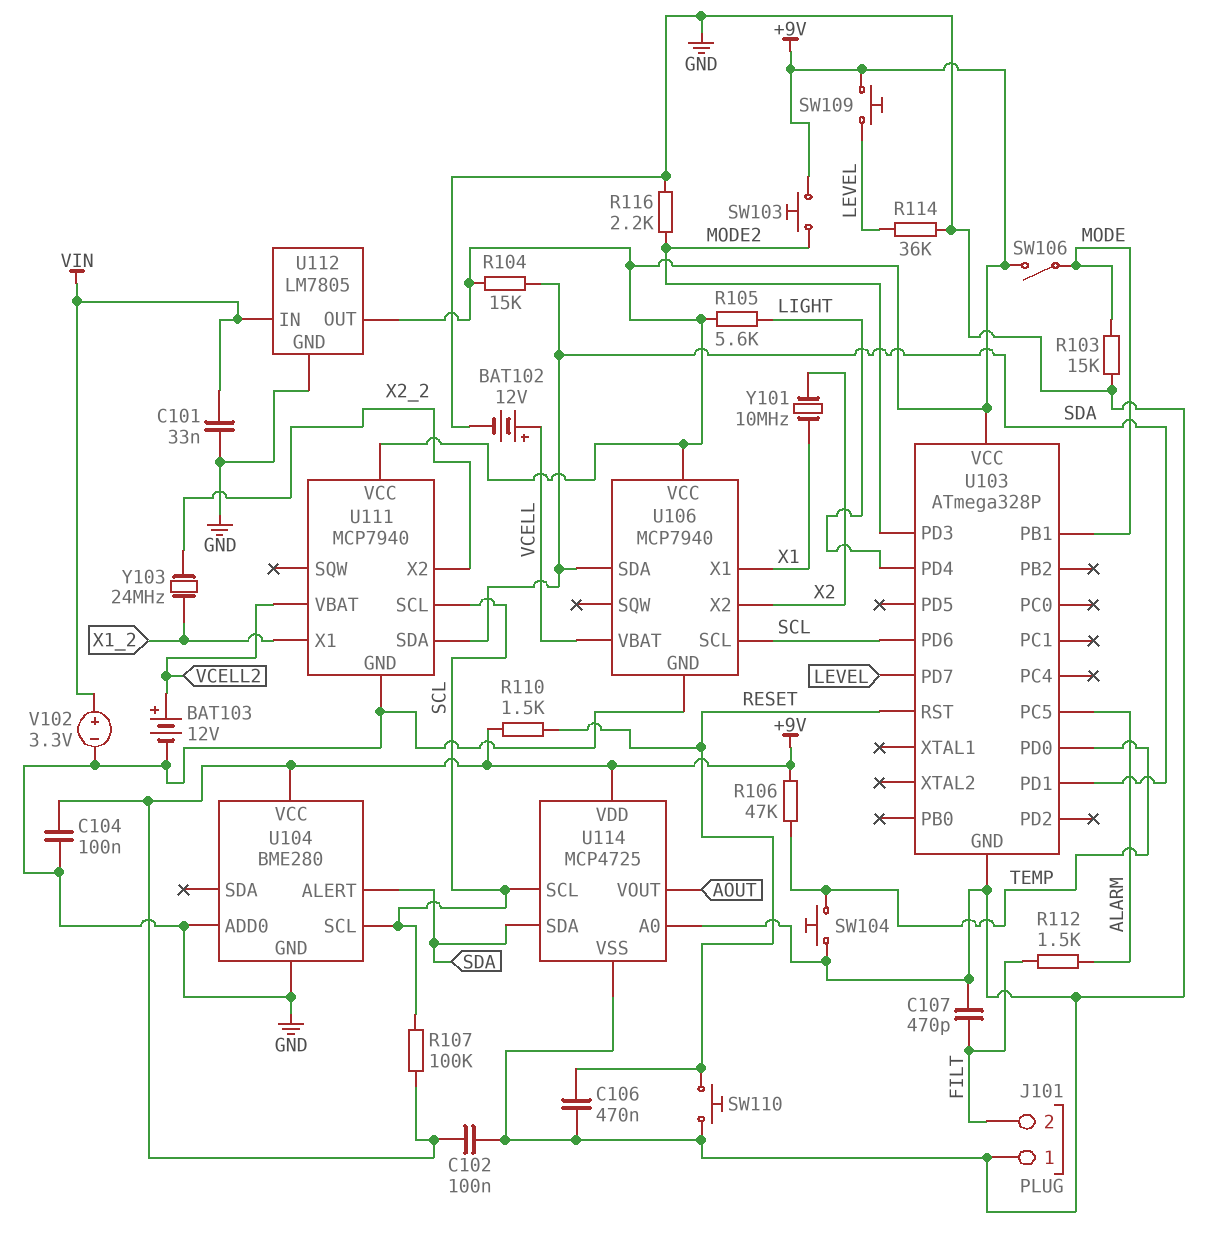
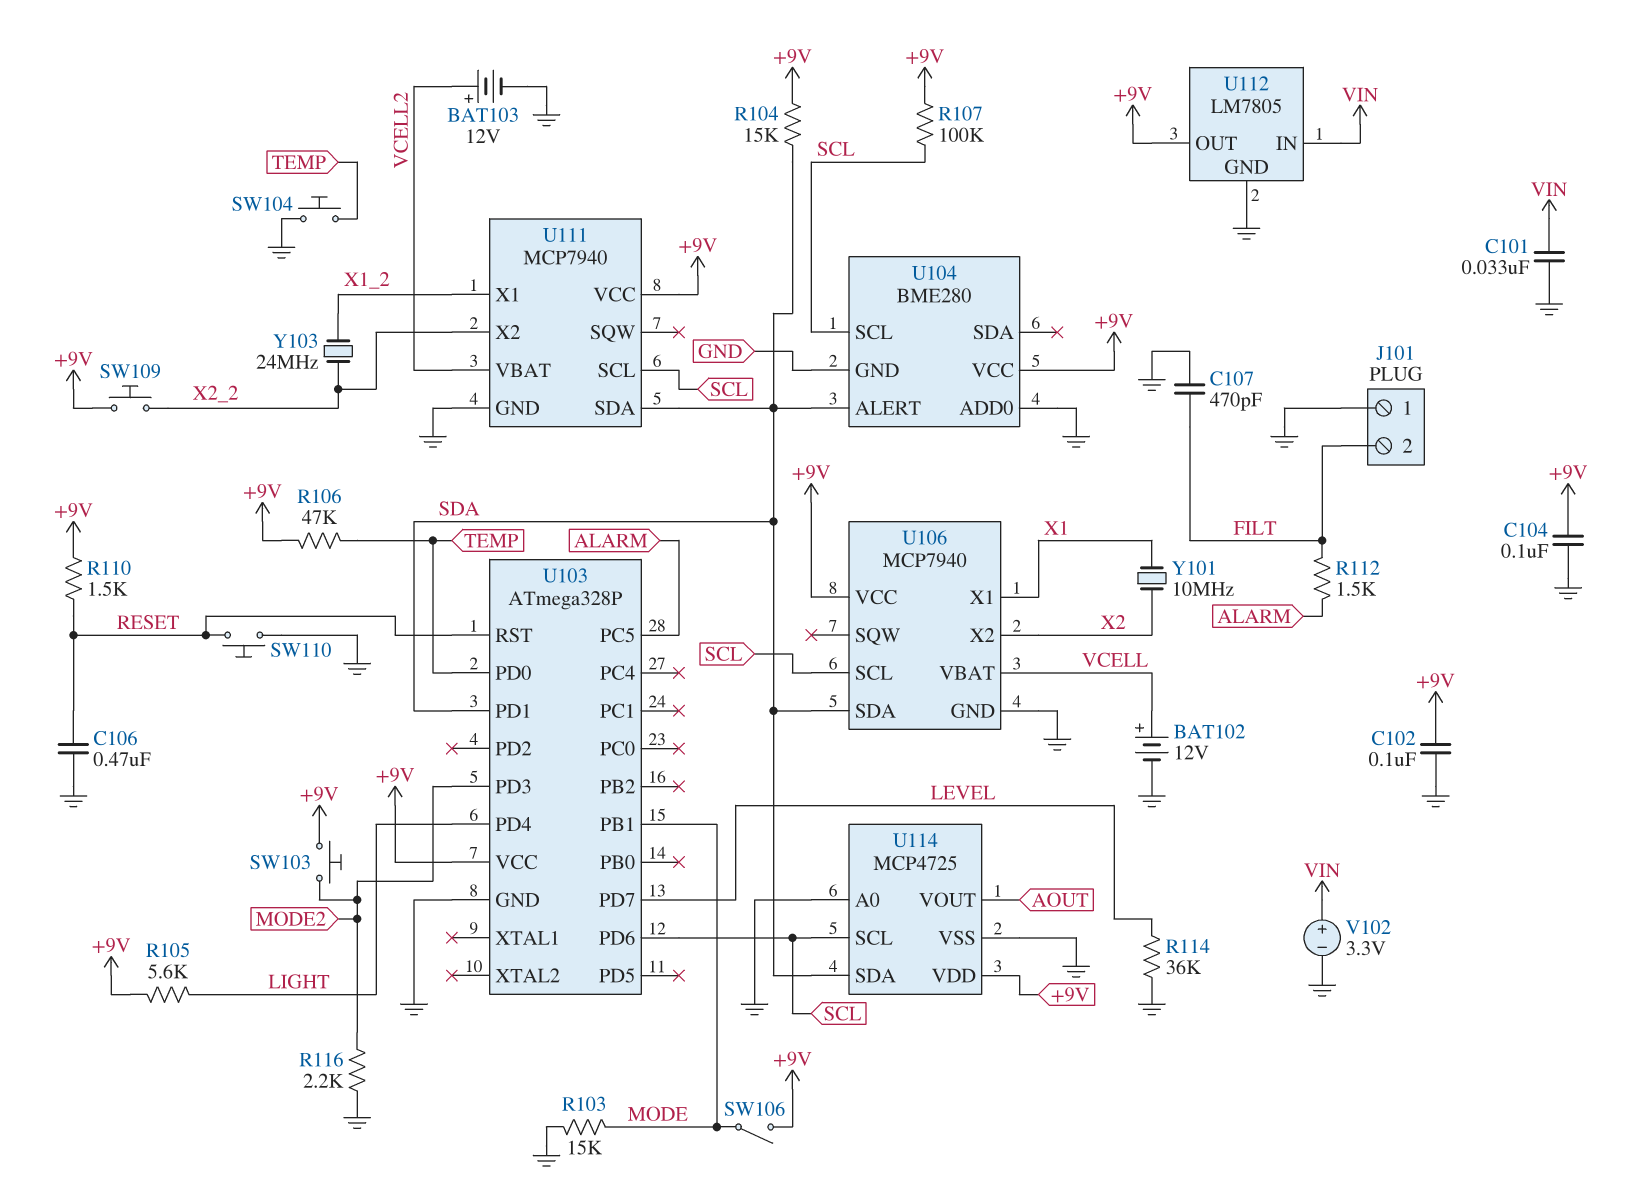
SW109: button (+9V, LEVEL) -> button (+9V, X2_2)

